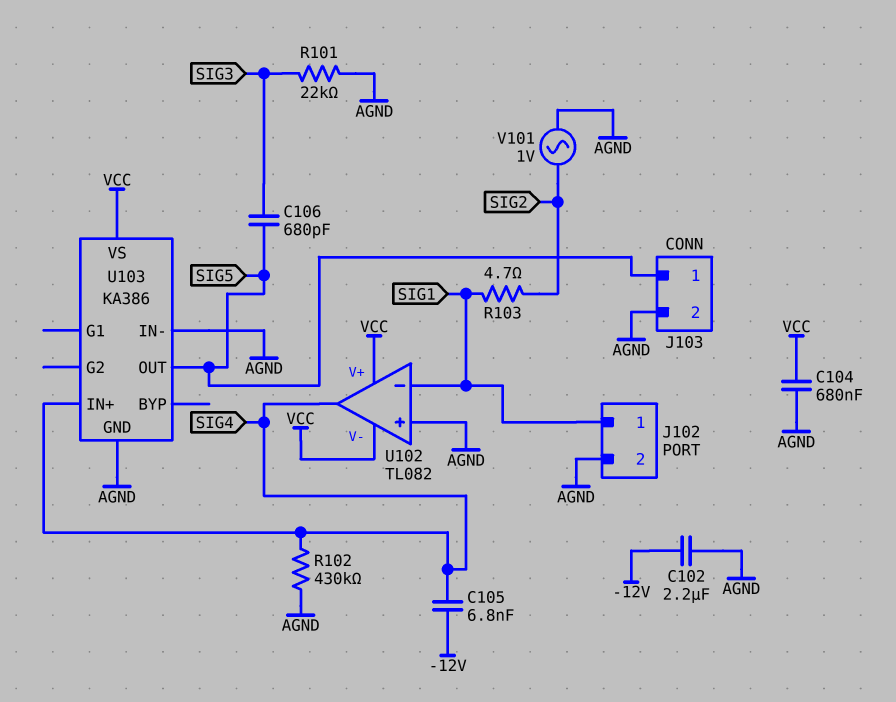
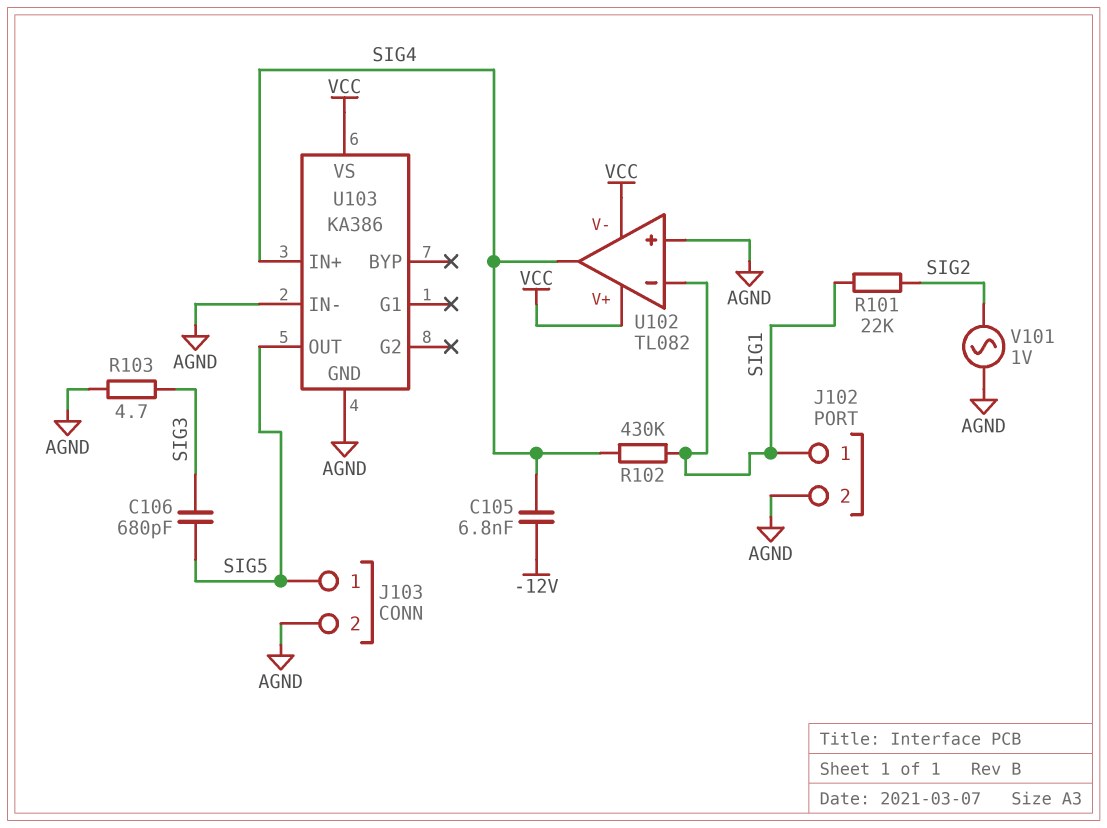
C102: 2.2uF (-12V, AGND) -> none
C104: 680nF (AGND, VCC) -> none
R101: 22k (AGND, SIG3) -> 22k (SIG1, SIG2)
R102: 430k (AGND, SIG4) -> 430k (SIG1, SIG4)
R103: 4.7 (SIG1, SIG2) -> 4.7 (AGND, SIG3)

